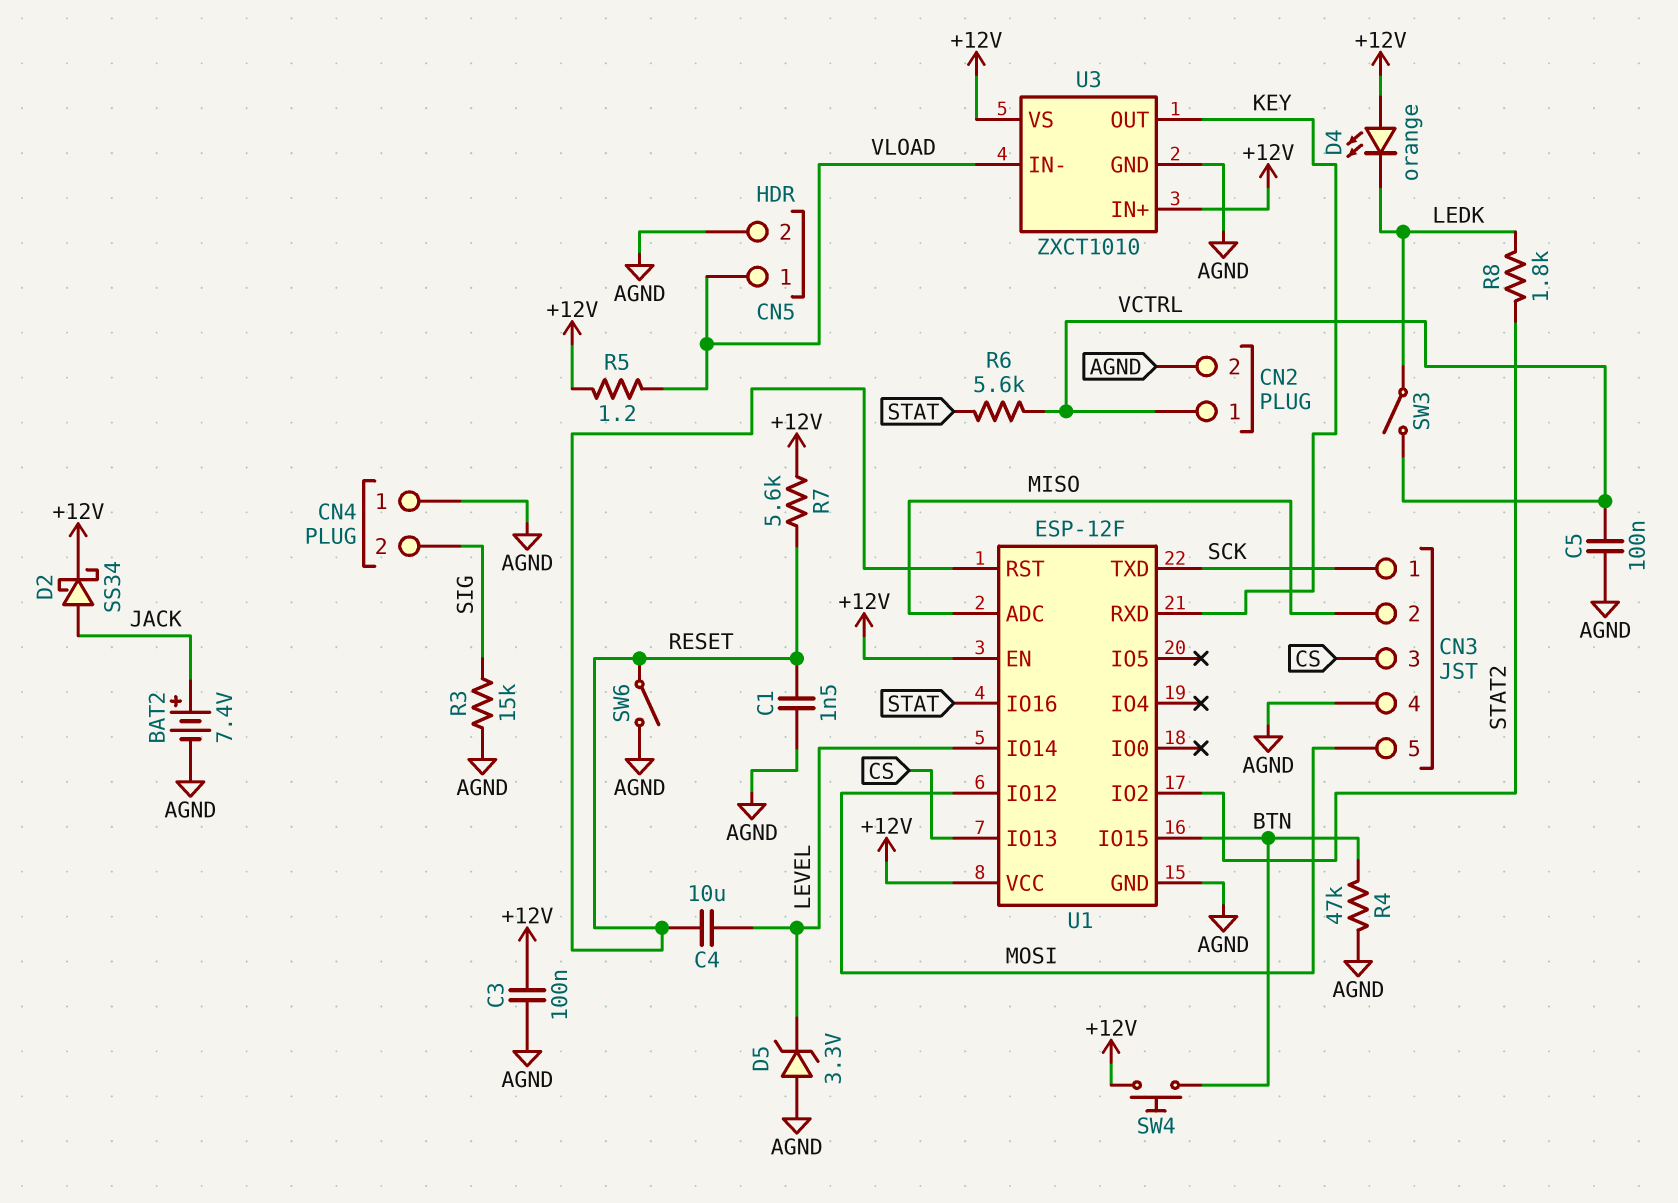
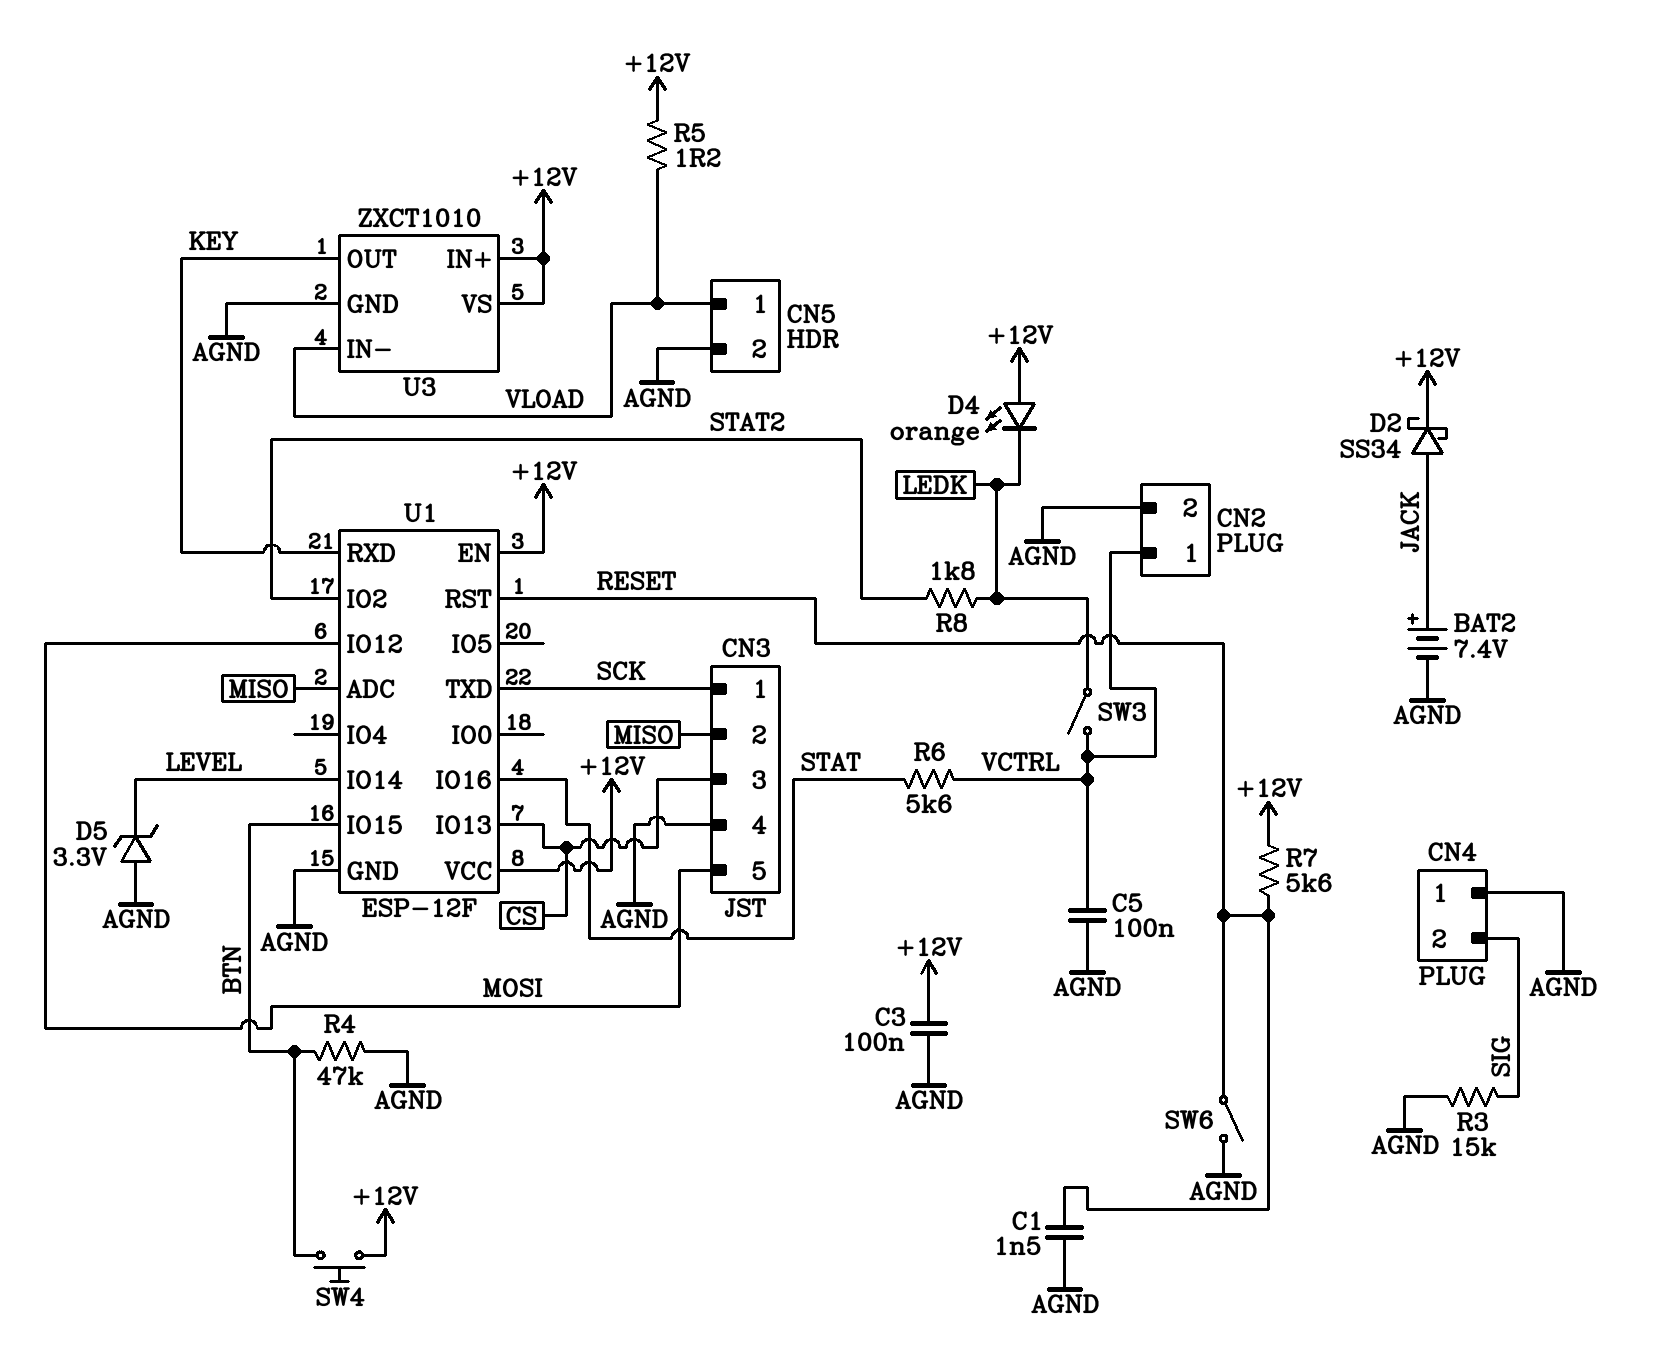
C4: 10uF (LEVEL, RESET) -> none

